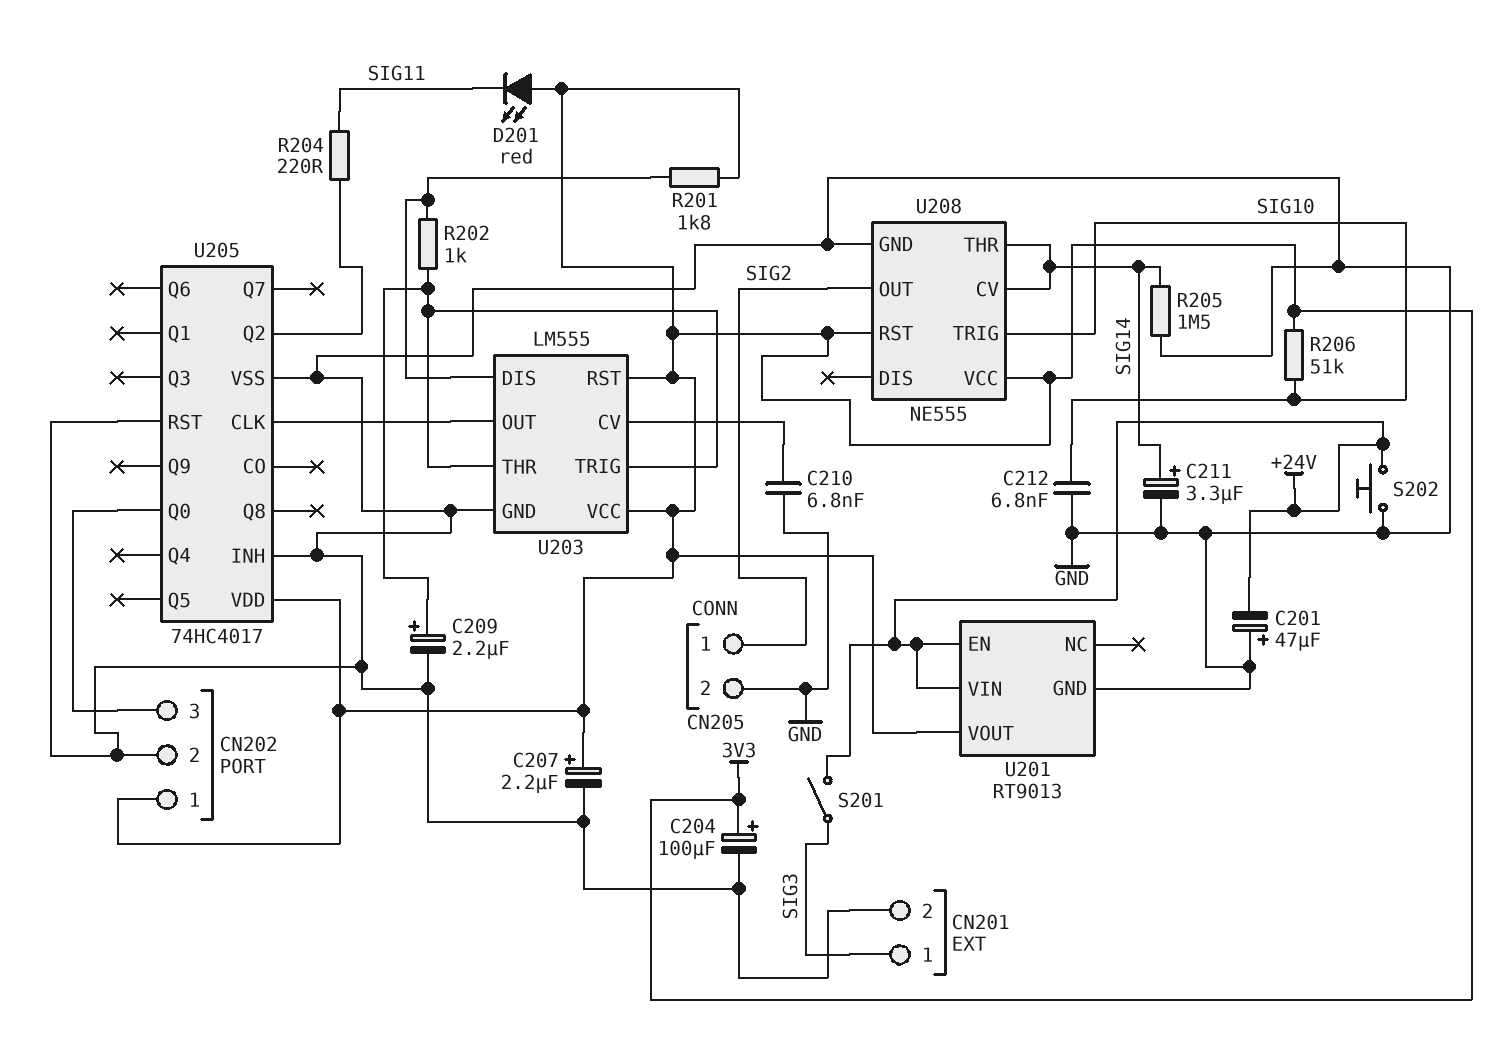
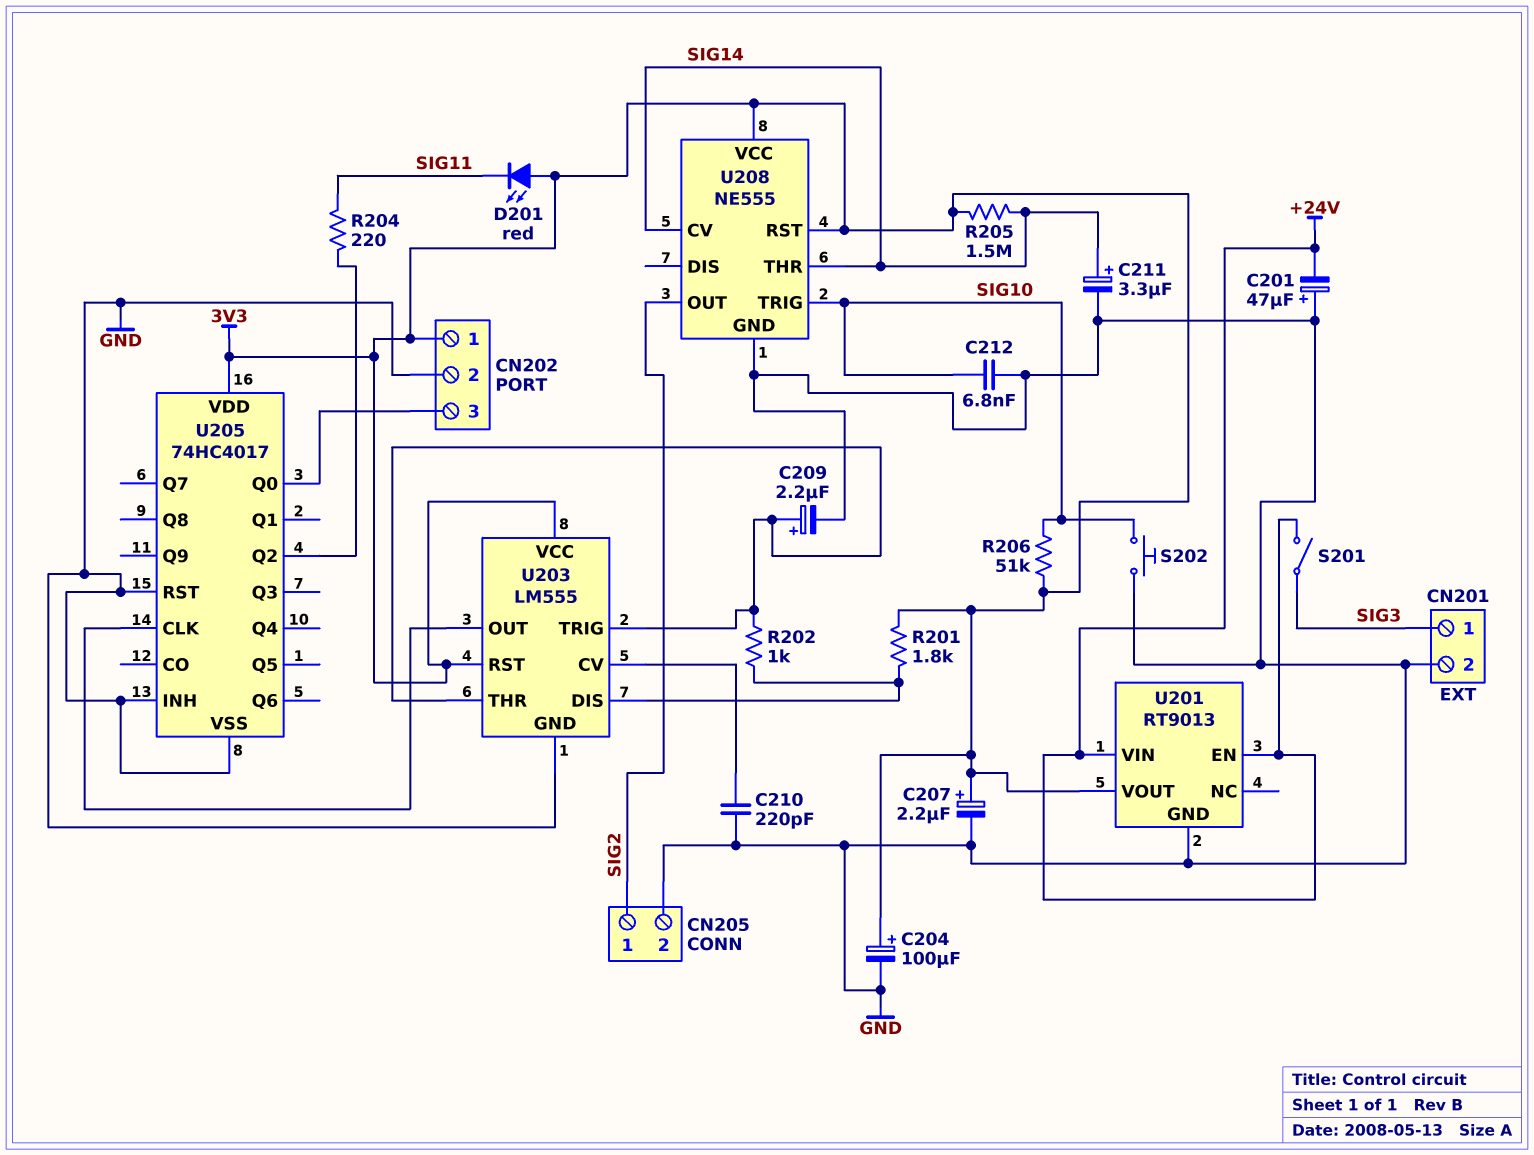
C210: 6.8nF (GND, U203/CV) -> 220pF (GND, U203/CV)
R205: 1.5M (GND, SIG14) -> 1.5M (3V3, SIG14)
S202: button (+24V, GND) -> button (GND, SIG10)

